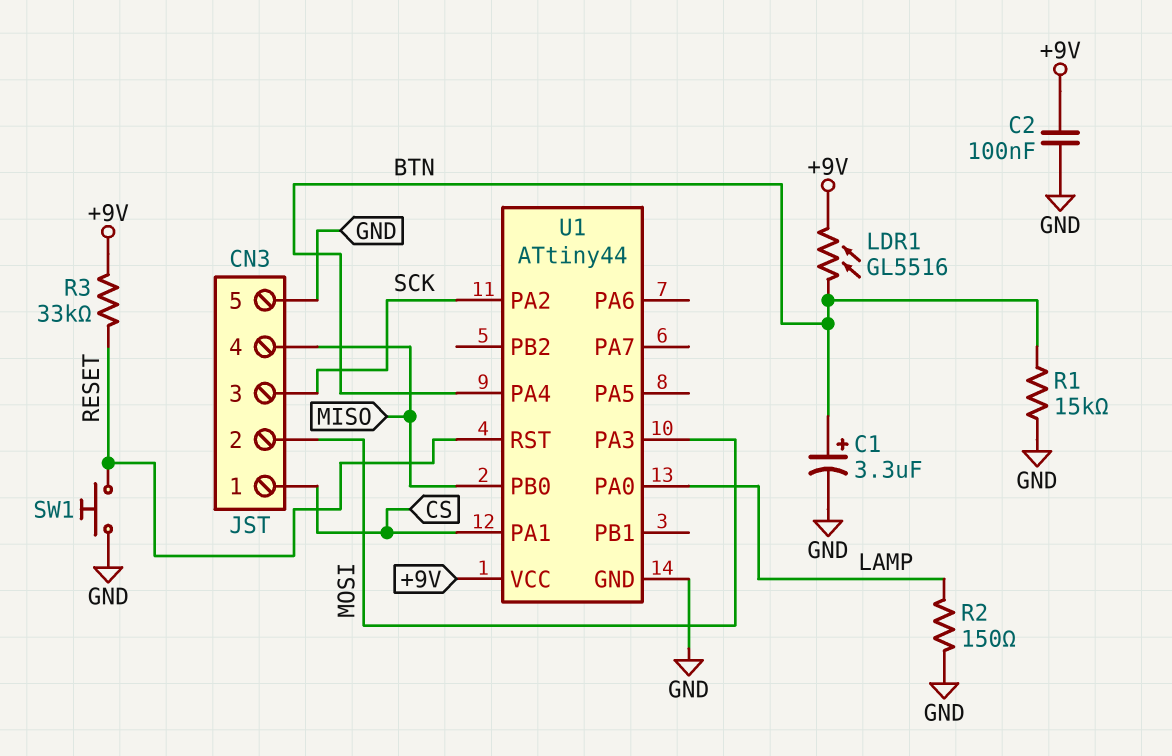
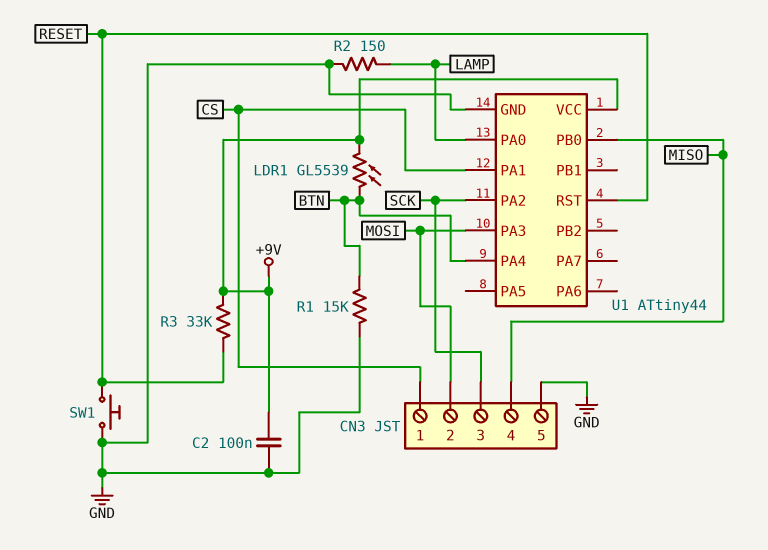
C1: 3.3uF (plus BTN, minus GND) -> none
LDR1: GL5516 (+9V, BTN) -> GL5539 (+9V, BTN)

